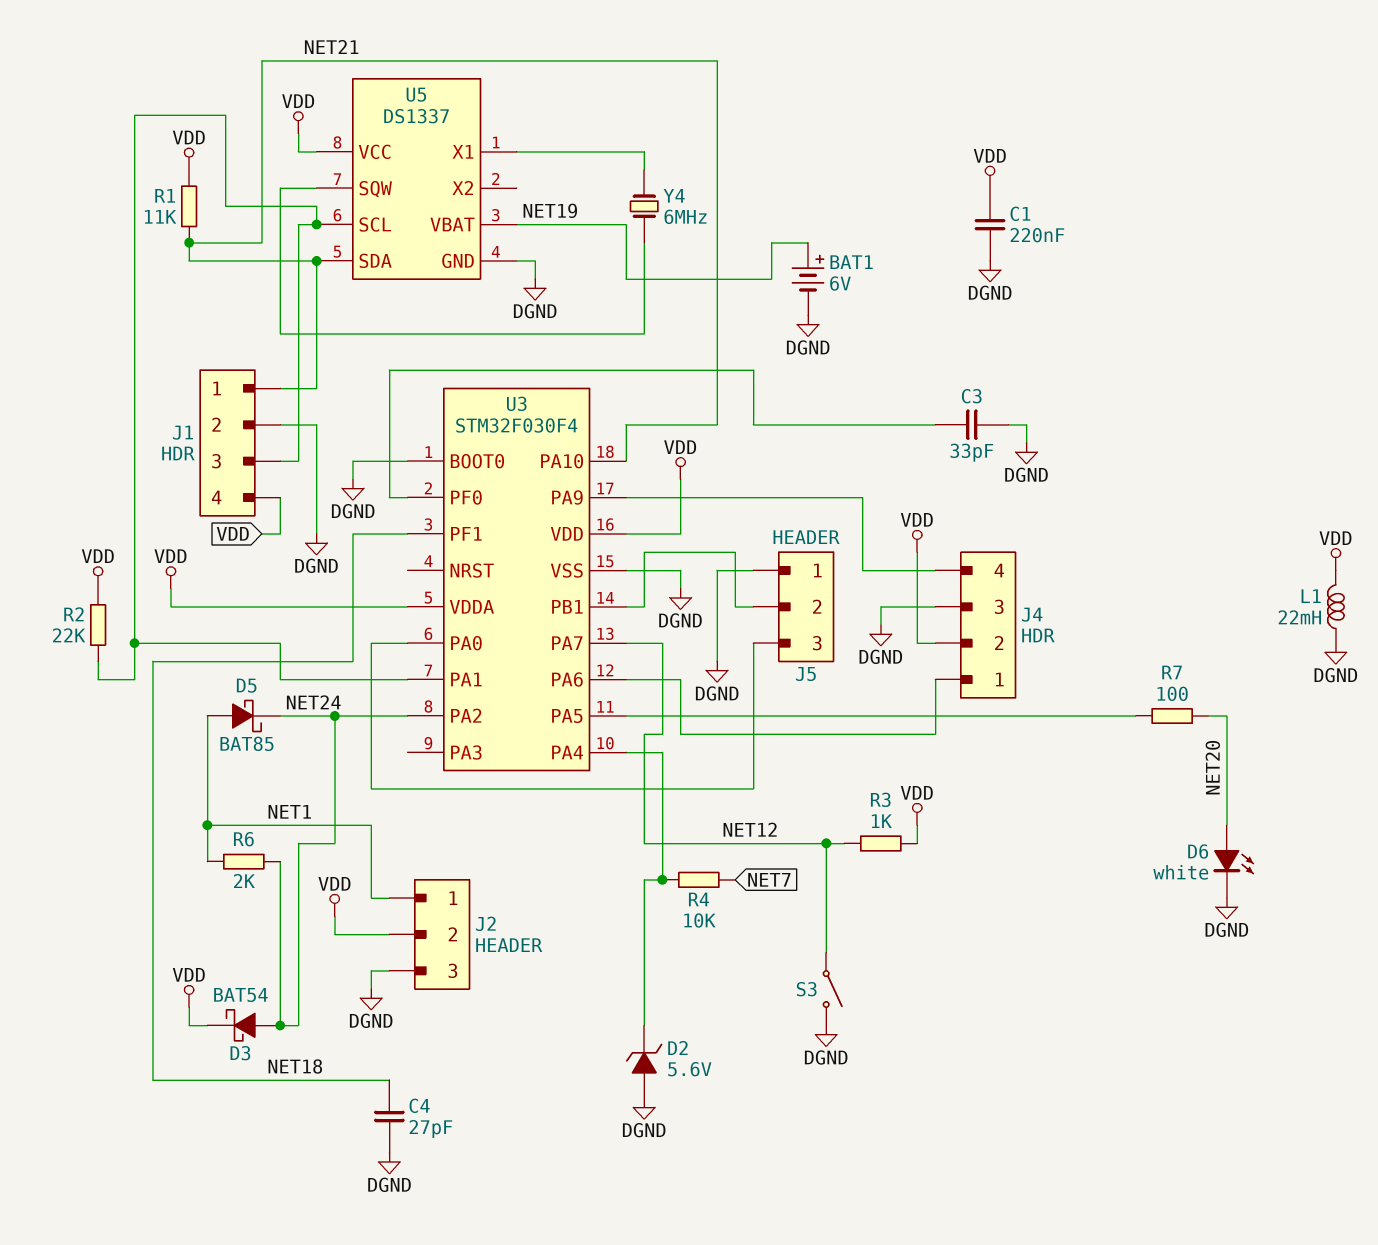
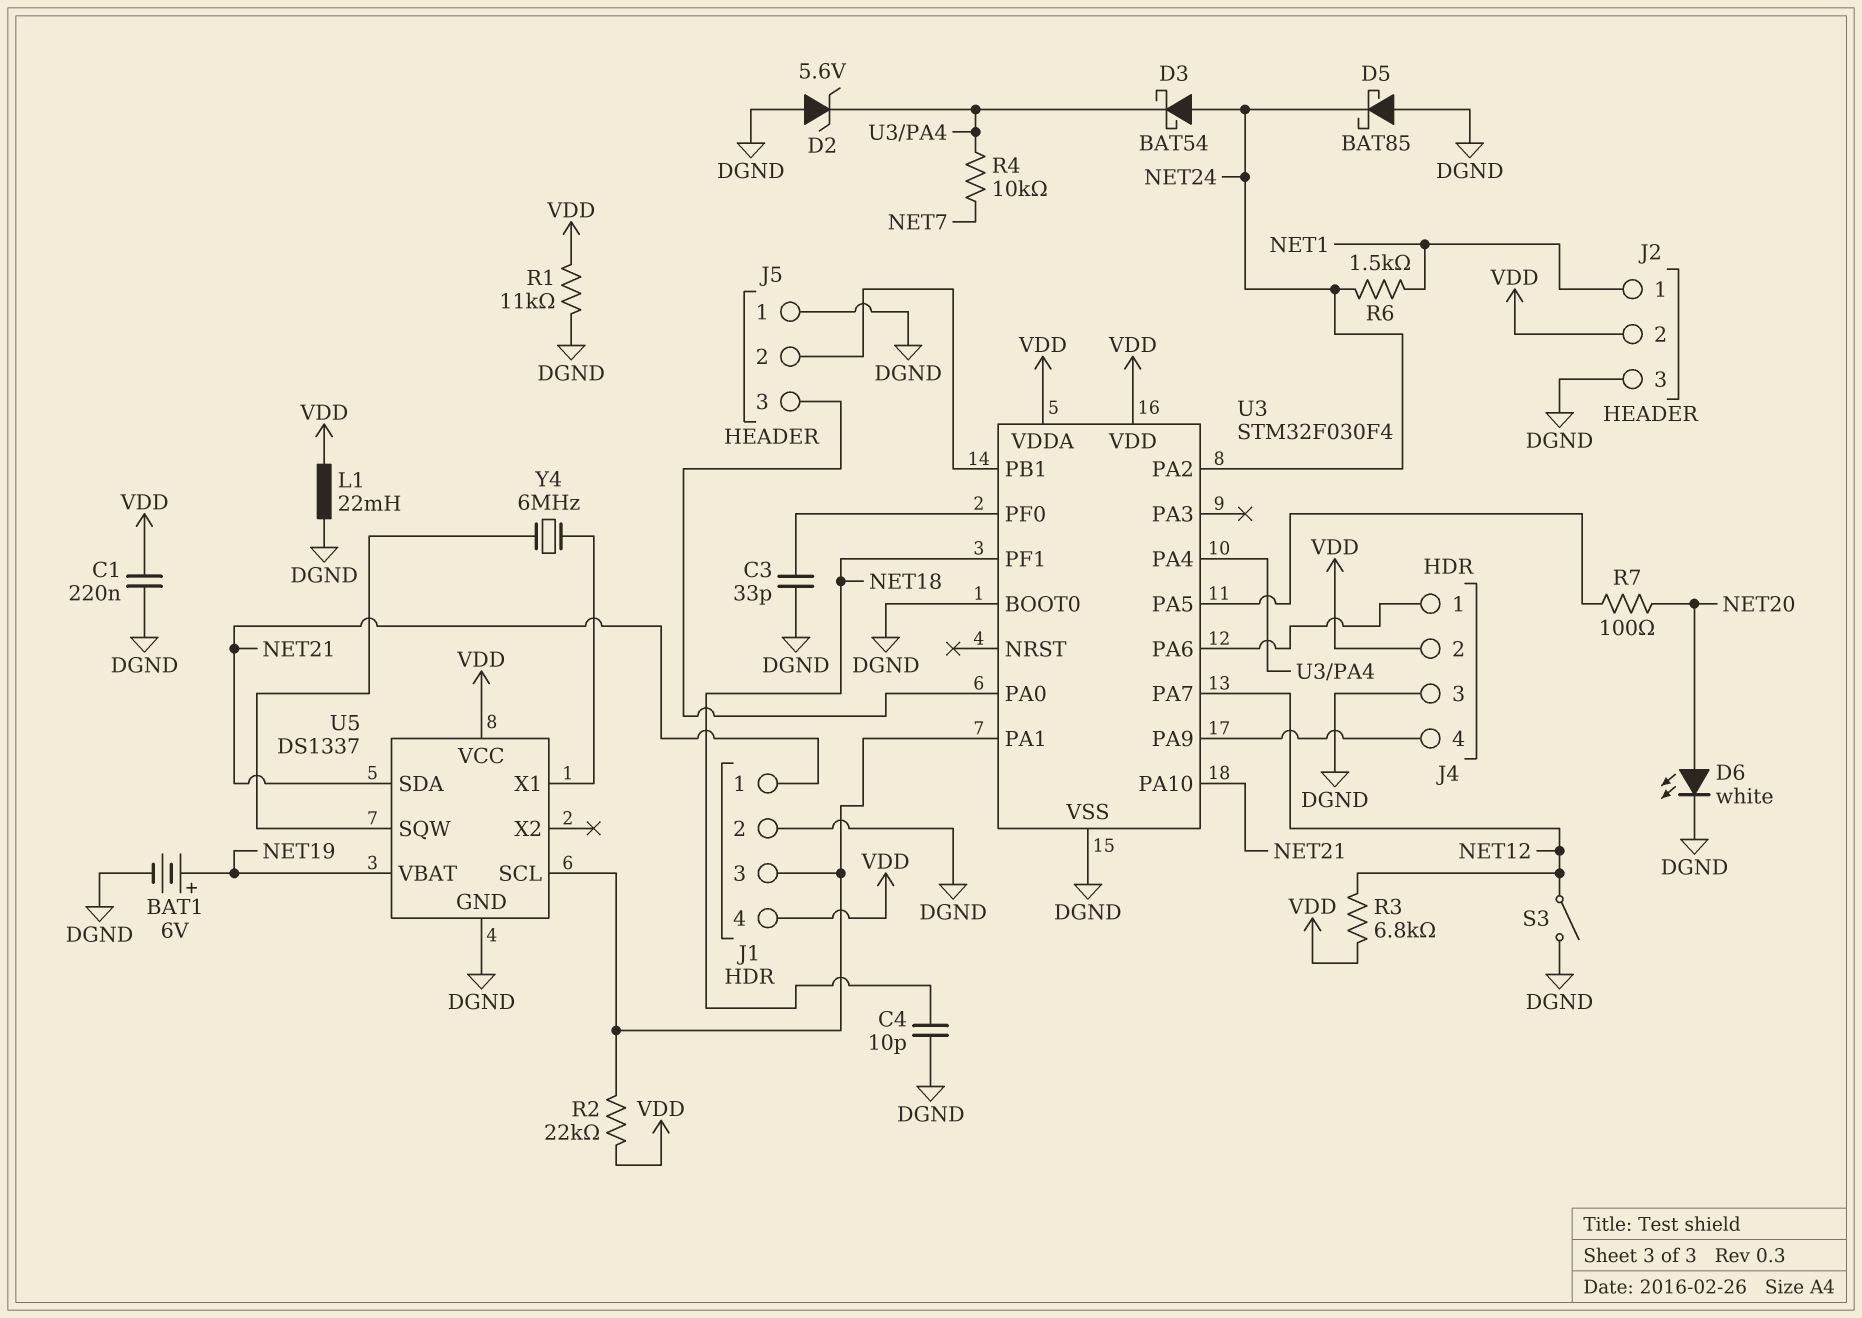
C4: 27pF (DGND, NET18) -> 10pF (DGND, NET18)
D3: schottky BAT54 (A NET24, K VDD) -> schottky BAT54 (A NET24, K U3/PA4)
D5: schottky BAT85 (A NET1, K NET24) -> schottky BAT85 (A DGND, K NET24)
R1: 11k (NET21, VDD) -> 11k (DGND, VDD)
R3: 1k (NET12, VDD) -> 6.8k (NET12, VDD)
R6: 2k (NET1, NET24) -> 1.5k (NET1, NET24)

